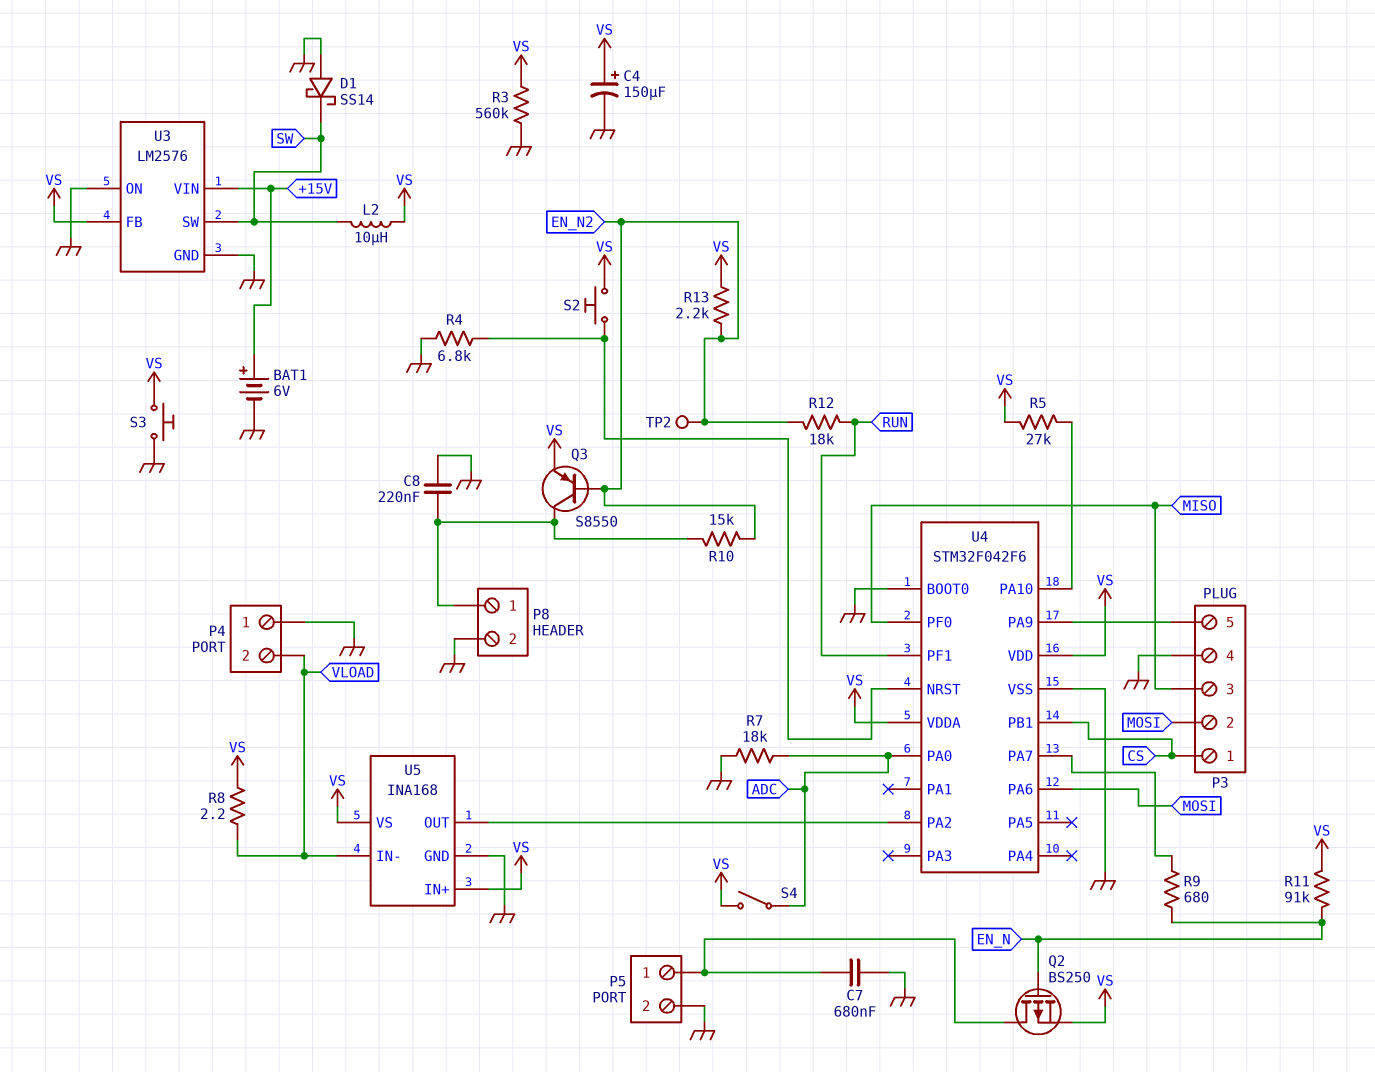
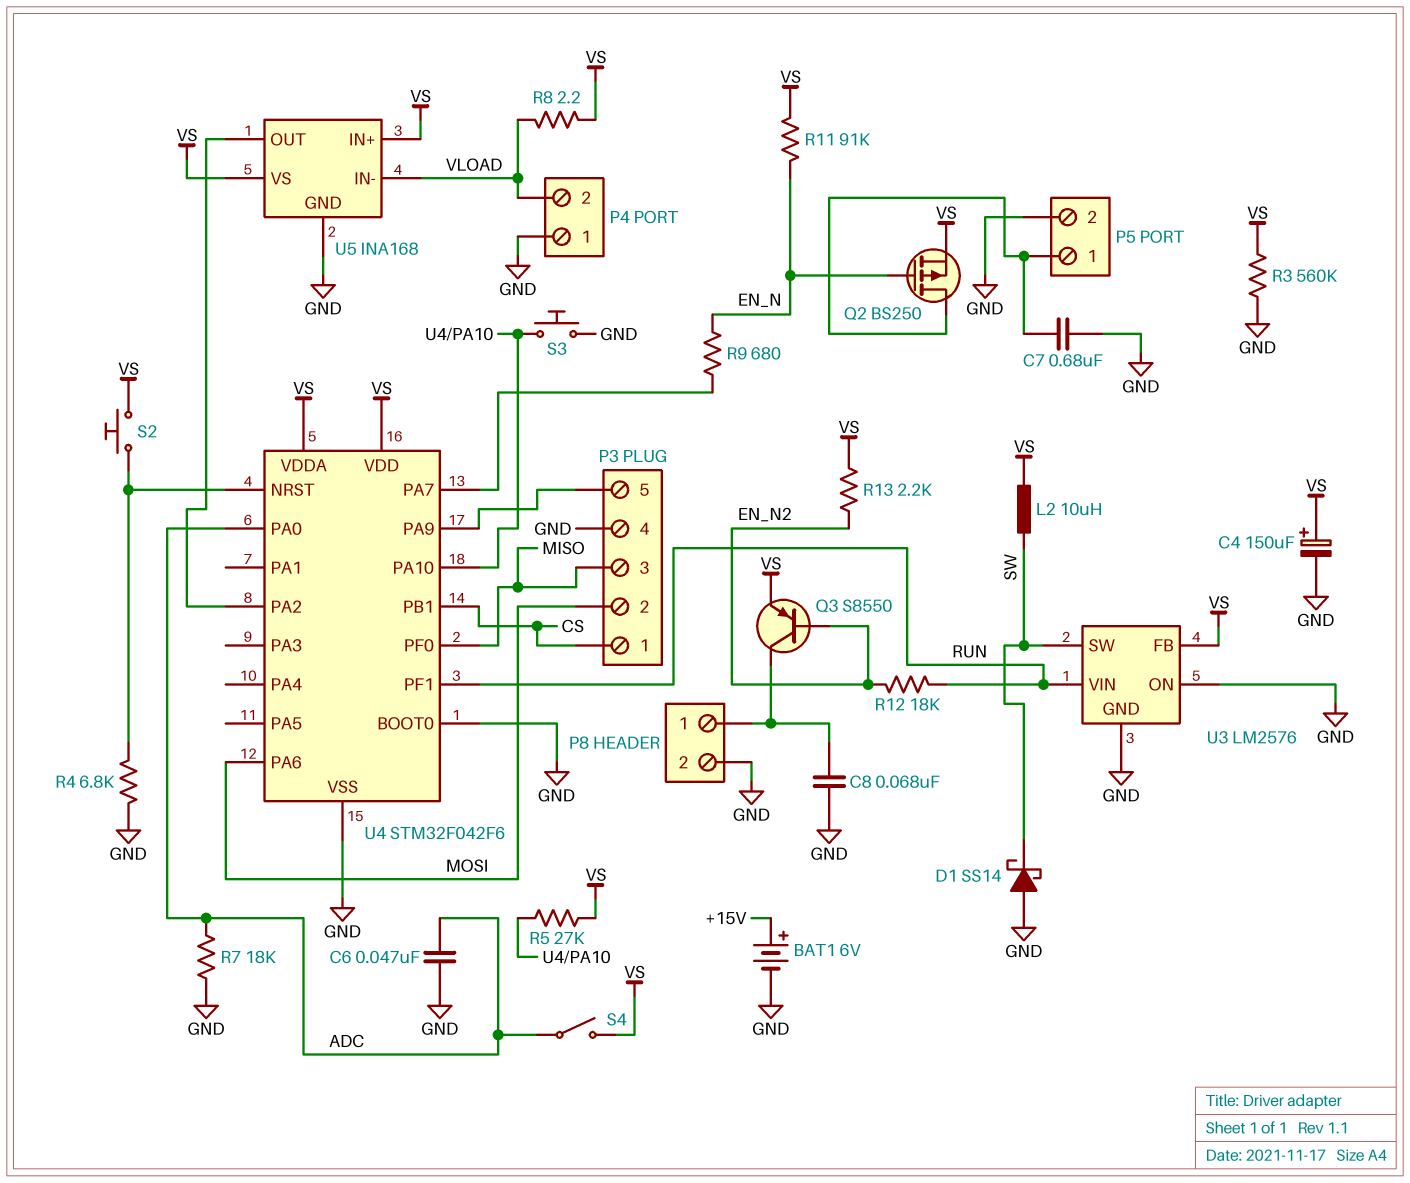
C6: none -> 47nF (ADC, GND)
C8: 220nF (GND, P8/1) -> 68nF (GND, P8/1)
R10: 15k (EN_N2, P8/1) -> none
S3: button (GND, VS) -> button (GND, U4/PA10)
TP2: test point (EN_N2) -> none
U3 pin VIN: +15V -> RUN

